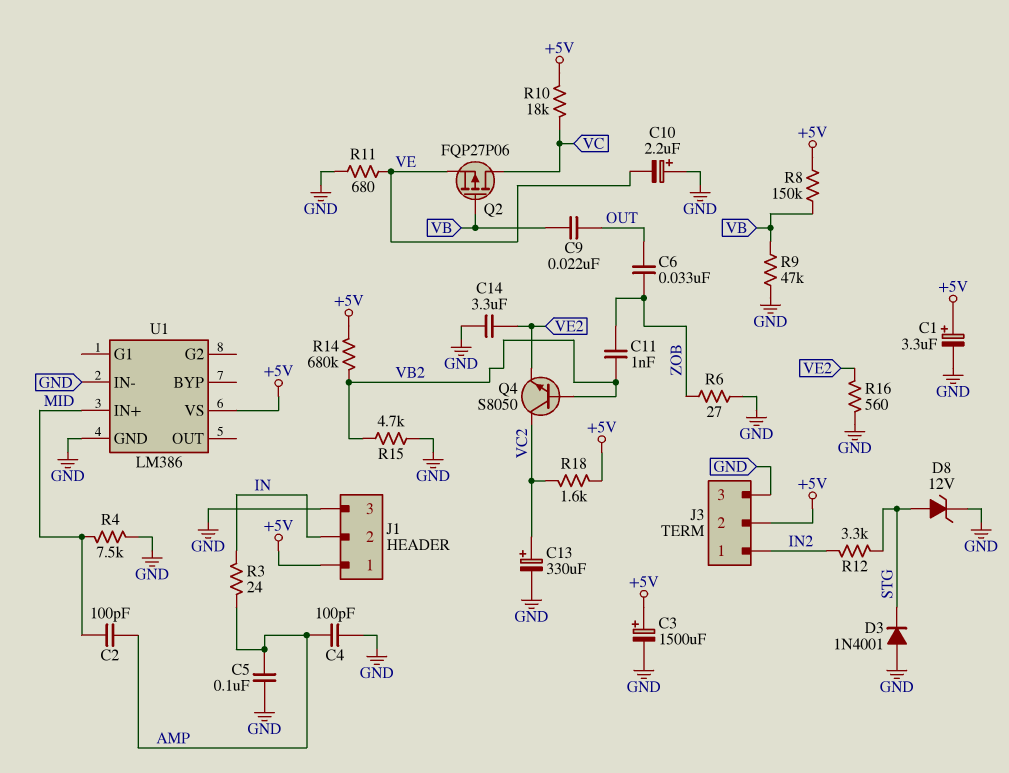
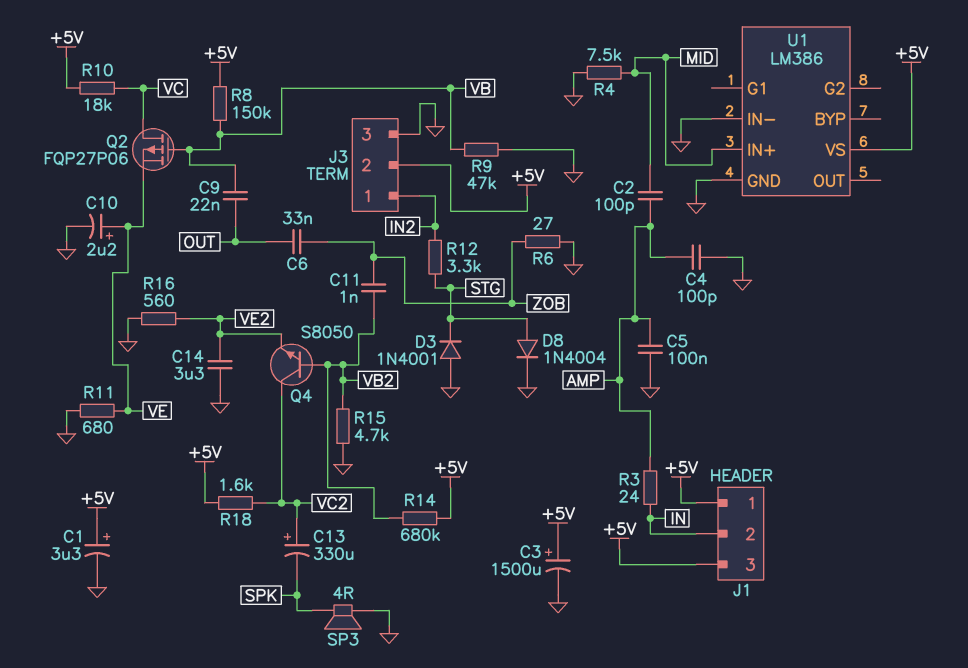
C10: 2.2uF (plus GND, minus VE) -> 2.2uF (plus VE, minus GND)
C13: 330uF (plus VC2, minus GND) -> 330uF (plus VC2, minus SPK)
D8: zener 12V (A STG, K GND) -> diode 1N4004 (A STG, K GND)
J1 pin 3: GND -> +5V
SP3: none -> speaker 4R (GND, SPK)

